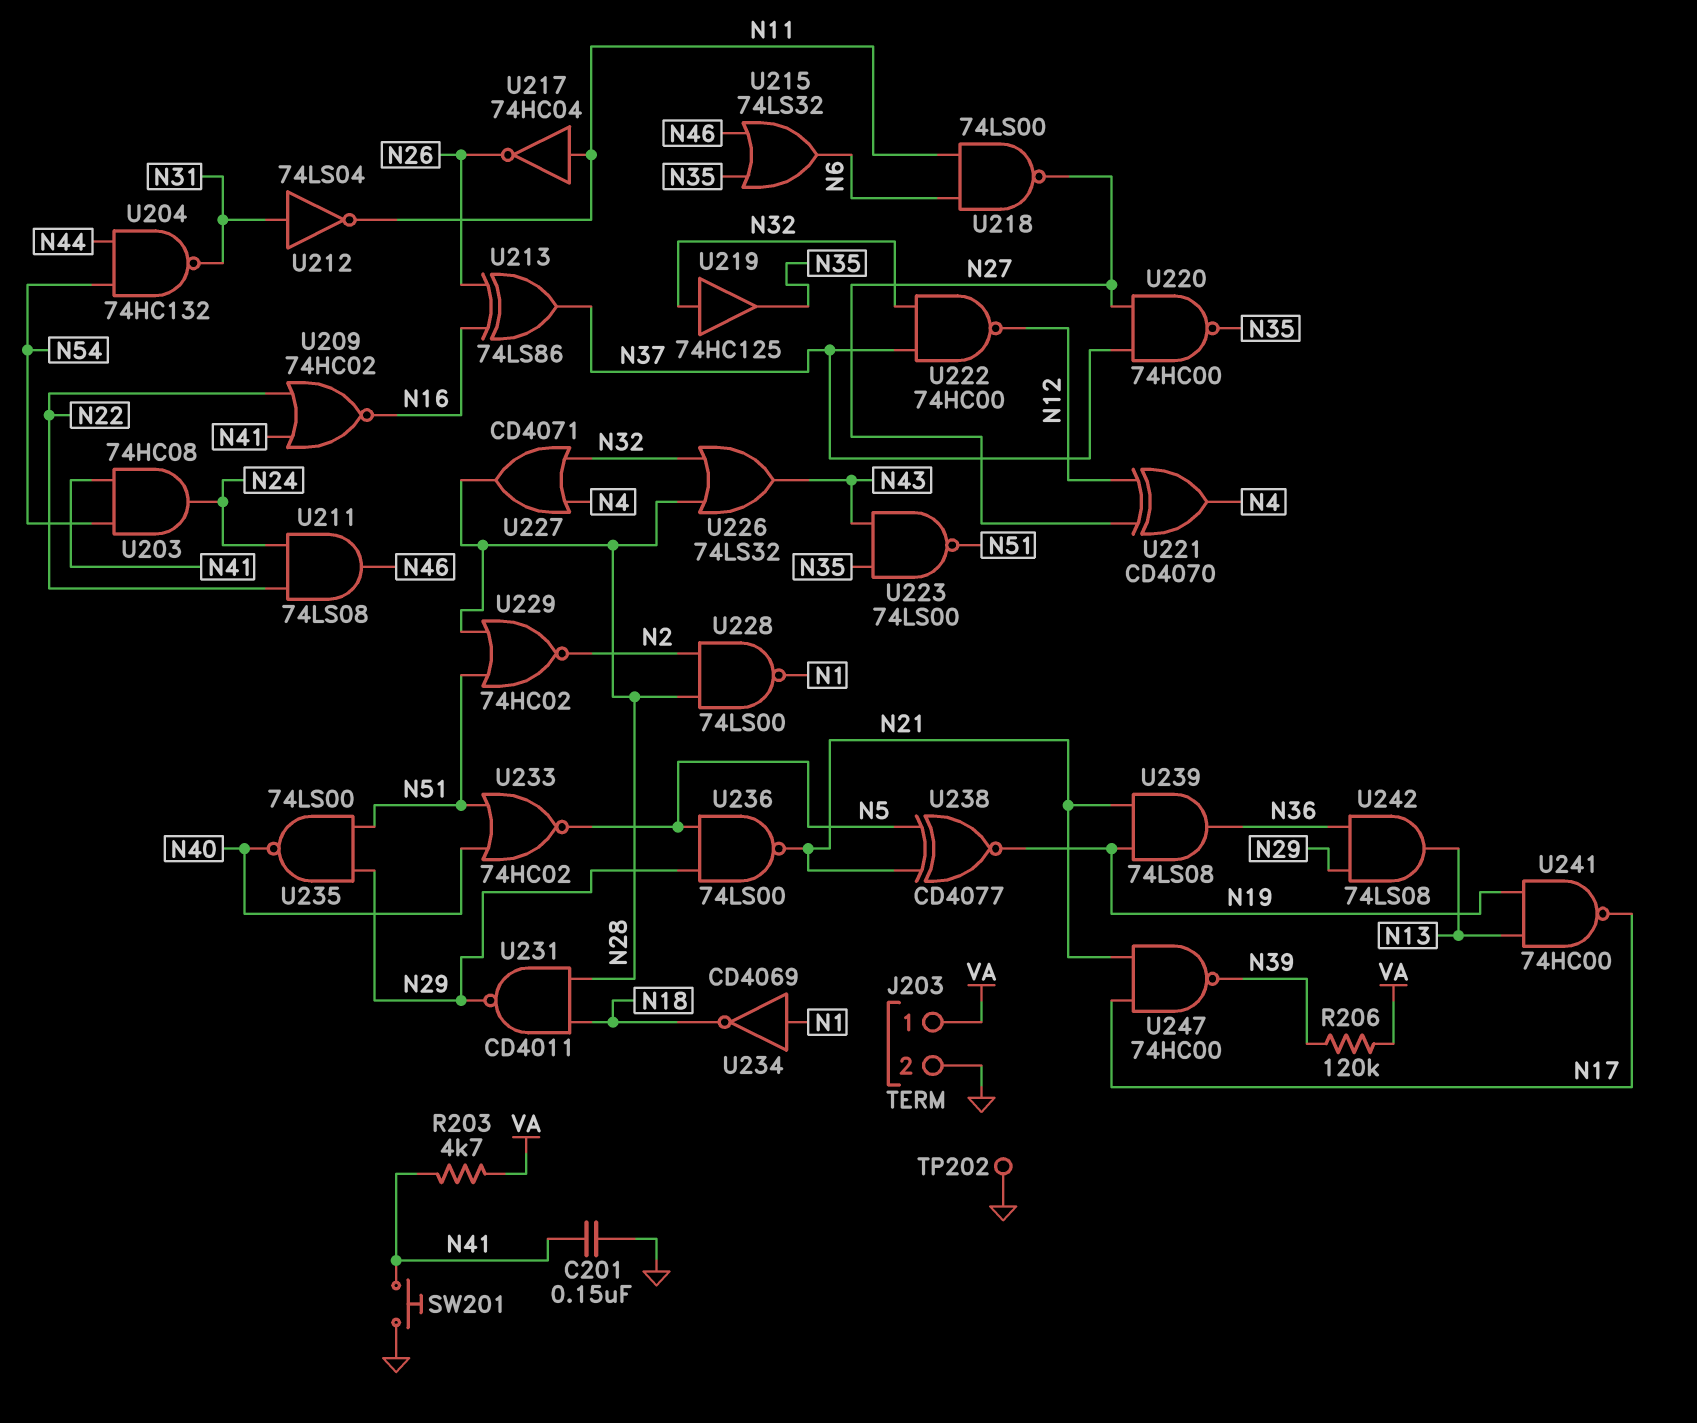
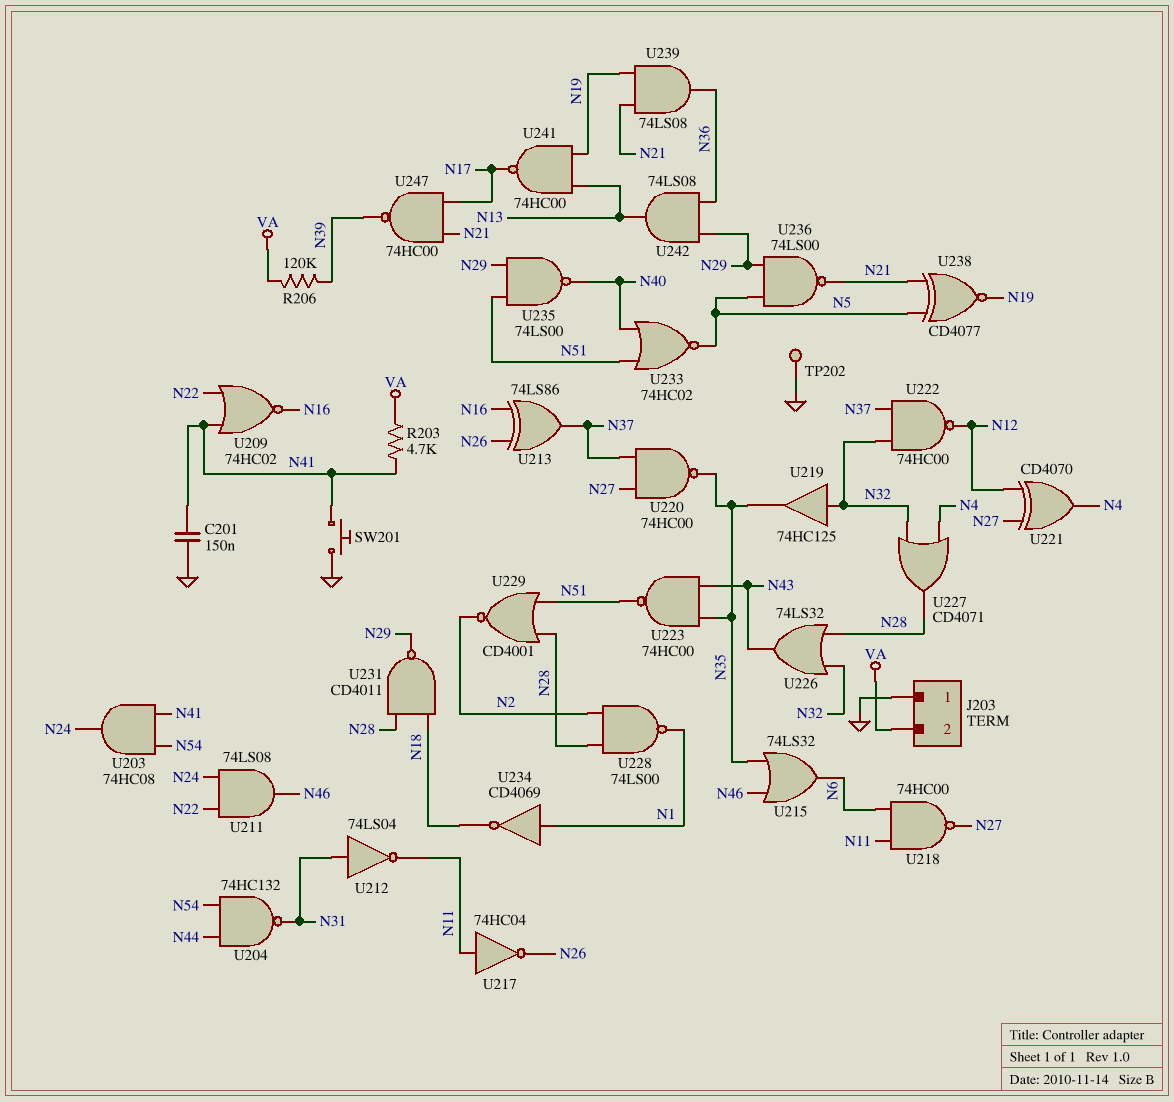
J203 pin 1: VA -> GND
J203 pin 2: GND -> VA
U218: NAND 74LS00 (in N6, in N11, out N27) -> NAND 74HC00 (in N6, in N11, out N27)
U223: NAND 74LS00 (in N35, in N43, out N51) -> NAND 74HC00 (in N35, in N43, out N51)
U229: NOR 74HC02 (in N28, in N51, out N2) -> NOR CD4001 (in N28, in N51, out N2)

